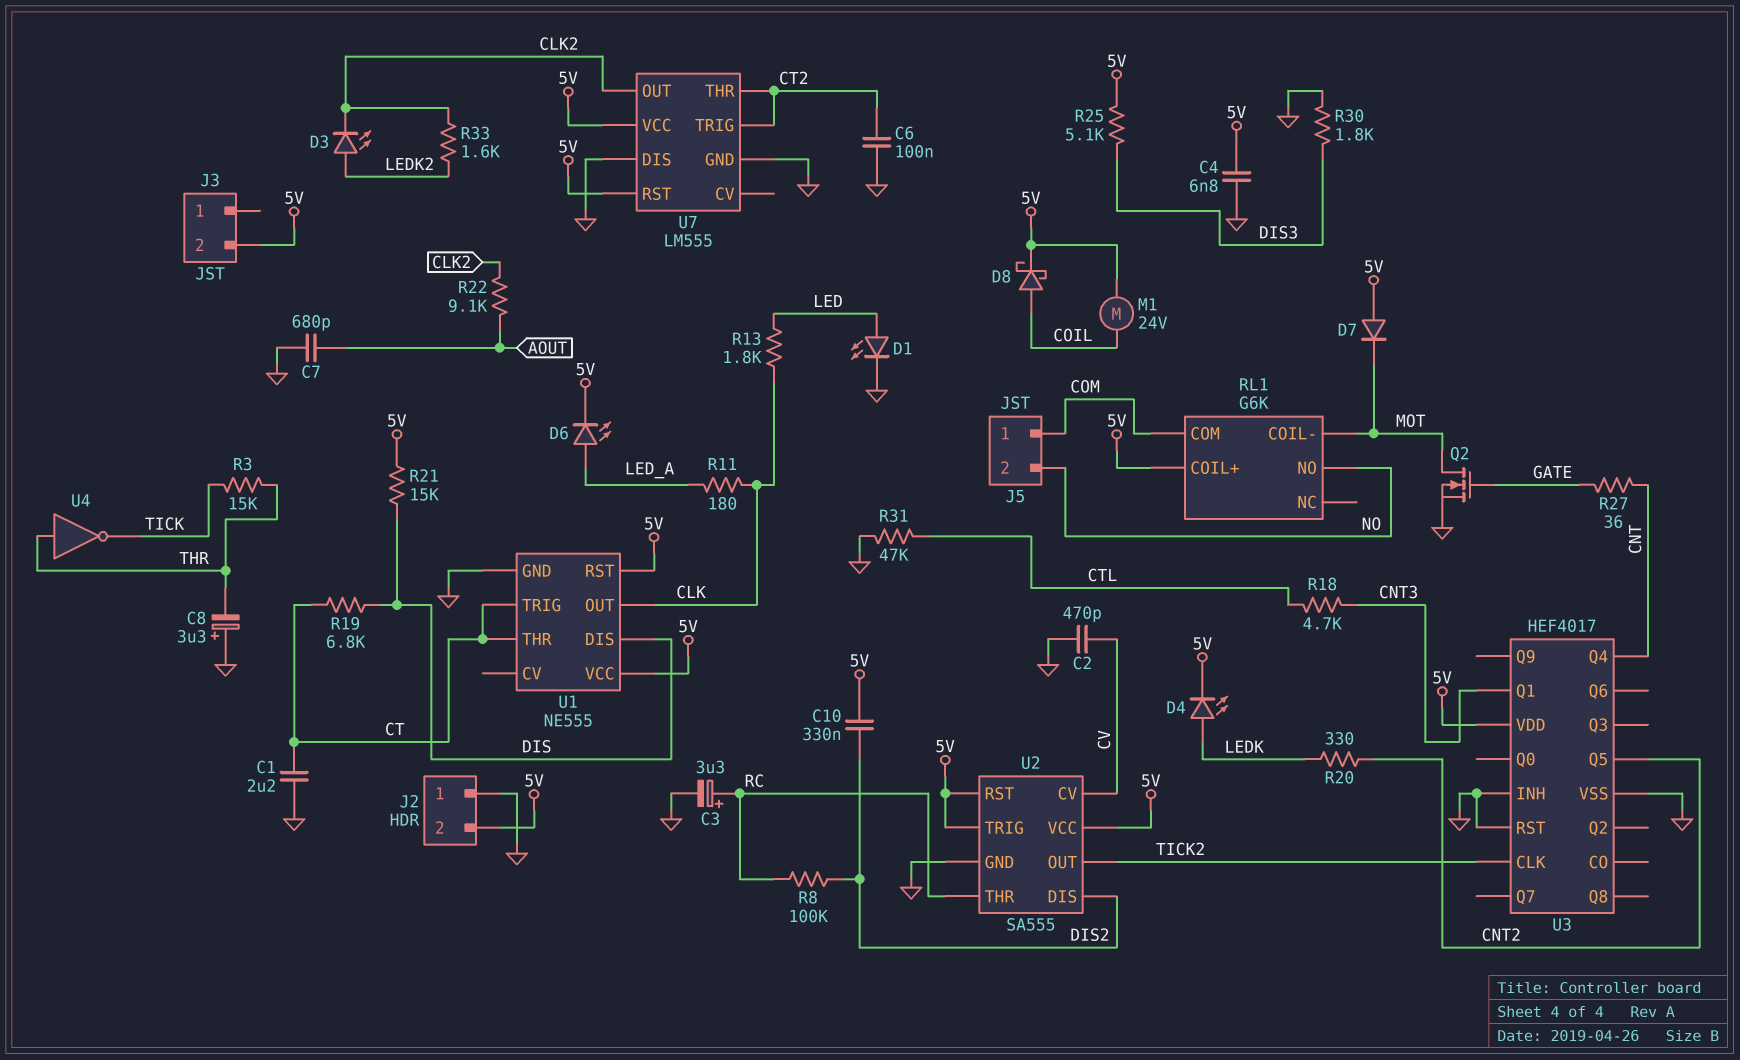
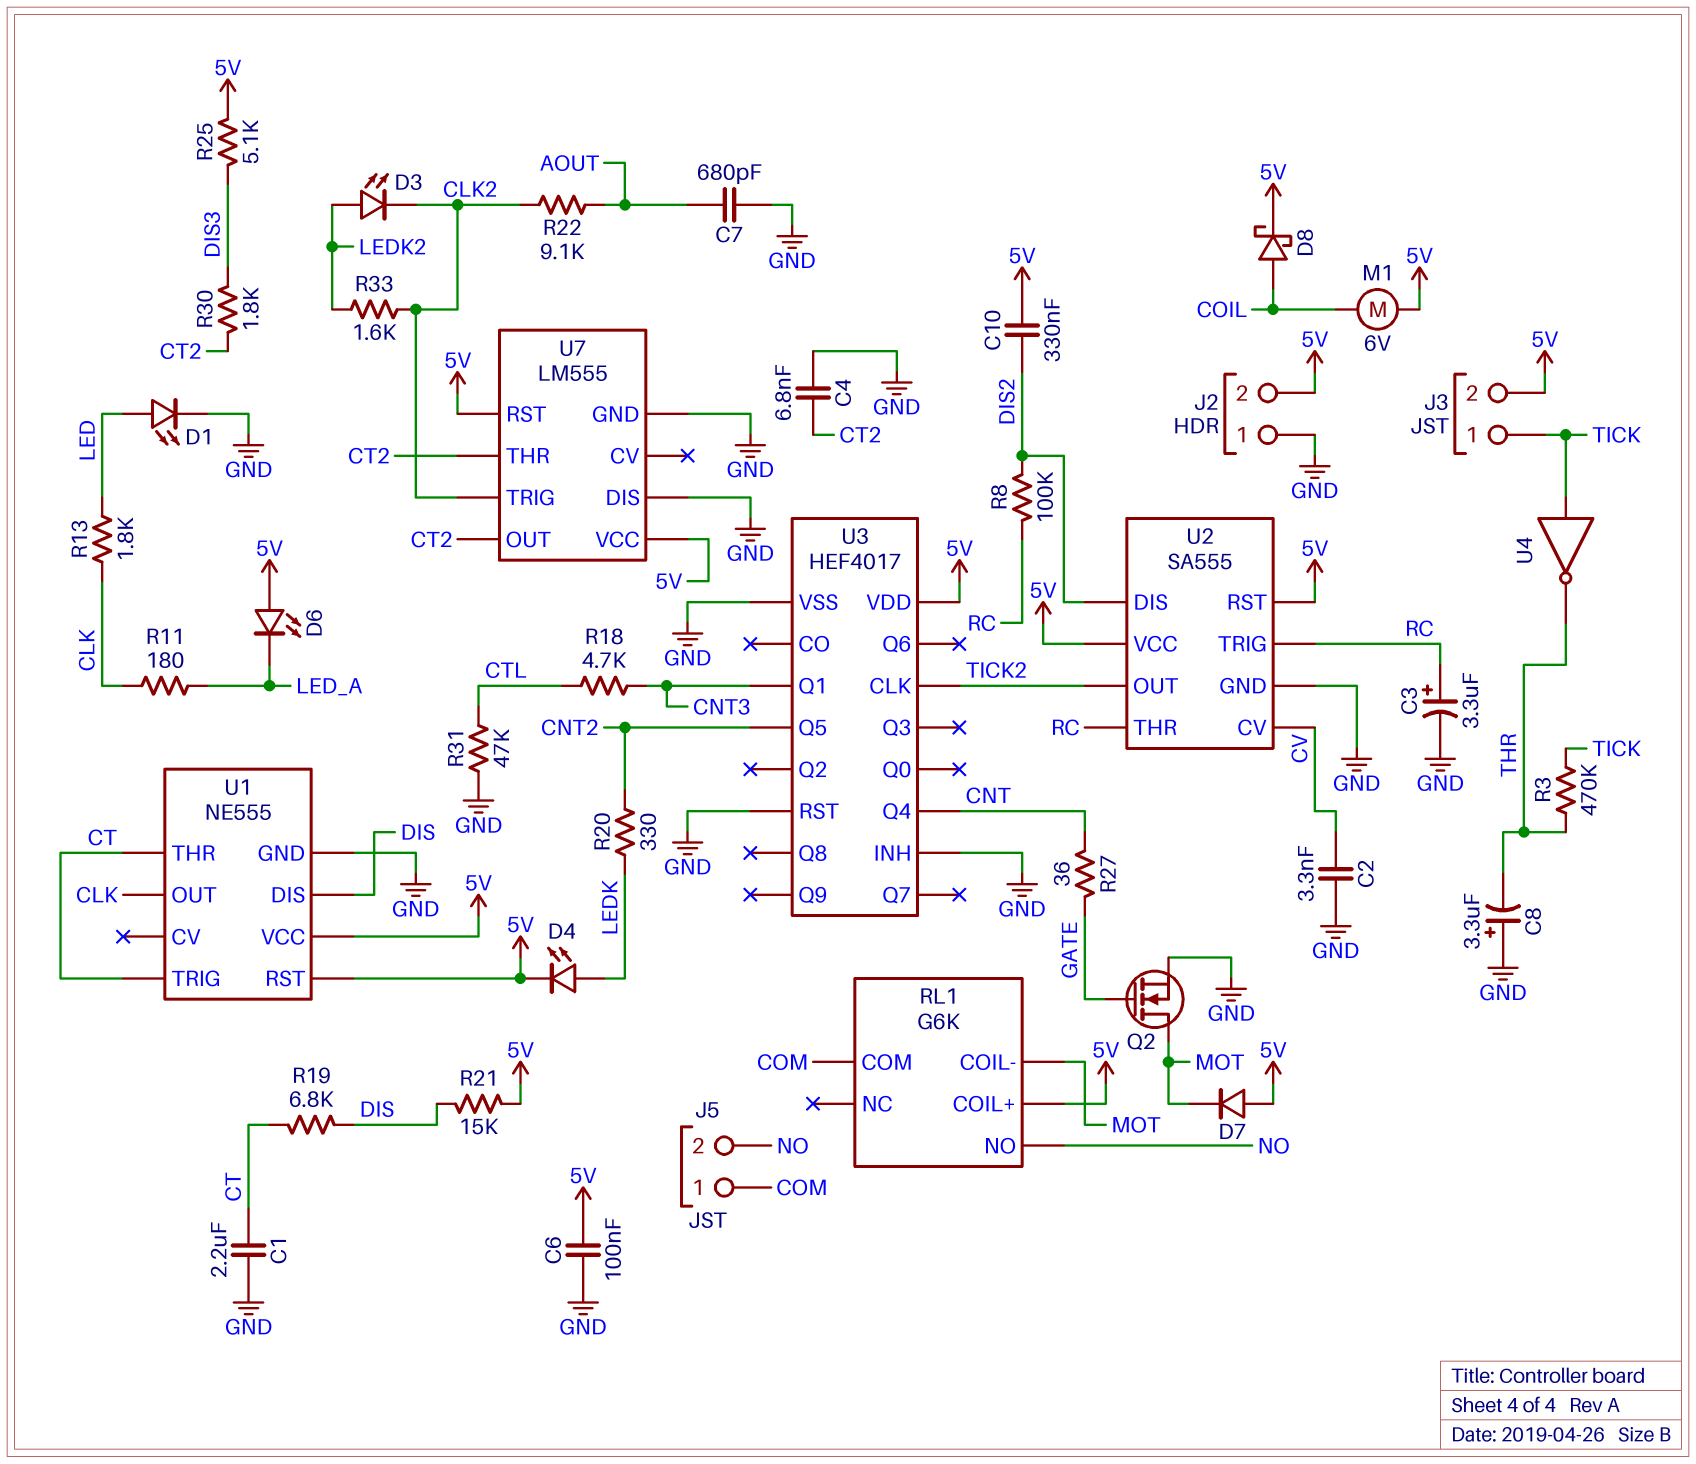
C2: 470pF (CV, GND) -> 3.3nF (CV, GND)
C4: 6.8nF (5V, GND) -> 6.8nF (CT2, GND)
C6: 100nF (CT2, GND) -> 100nF (5V, GND)
D6: LED (A LED_A, K 5V) -> LED (A 5V, K LED_A)
J3 pin 1: none -> TICK
M1: motor 24V (5V, COIL) -> motor 6V (5V, COIL)
R3: 15k (THR, TICK) -> 470k (THR, TICK)
R30: 1.8k (DIS3, GND) -> 1.8k (CT2, DIS3)
U2 pin TRIG: 5V -> RC
U4: NOT (in THR, out TICK) -> NOT (in TICK, out THR)
U7 pin OUT: CLK2 -> CT2
U7 pin TRIG: CT2 -> CLK2

